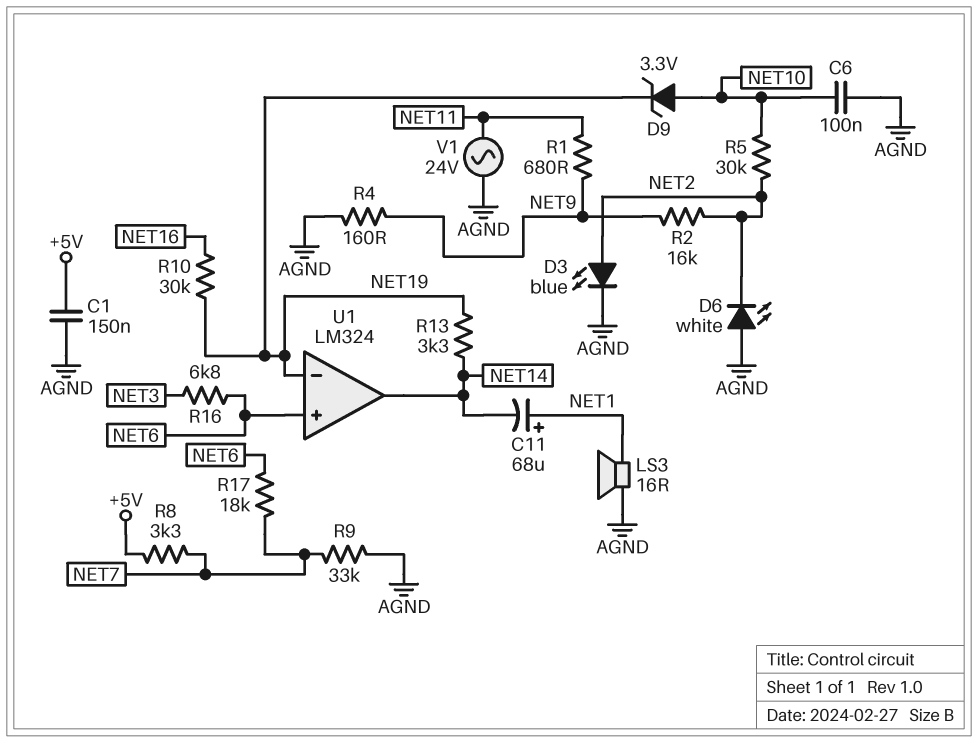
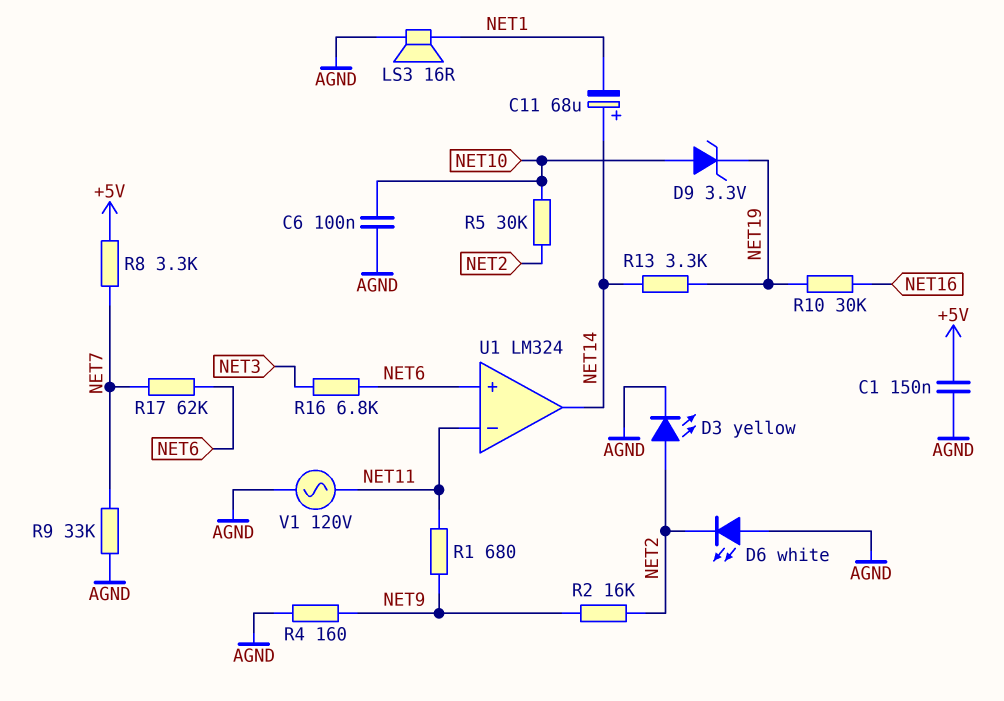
C11: 68uF (plus NET1, minus NET14) -> 68uF (plus NET14, minus NET1)
D3: LED blue (A NET2, K AGND) -> LED yellow (A NET2, K AGND)
R17: 18k (NET6, NET7) -> 62k (NET6, NET7)
U1 pin in-: NET19 -> NET11
V1: AC 24V (AGND, NET11) -> AC 120V (AGND, NET11)

